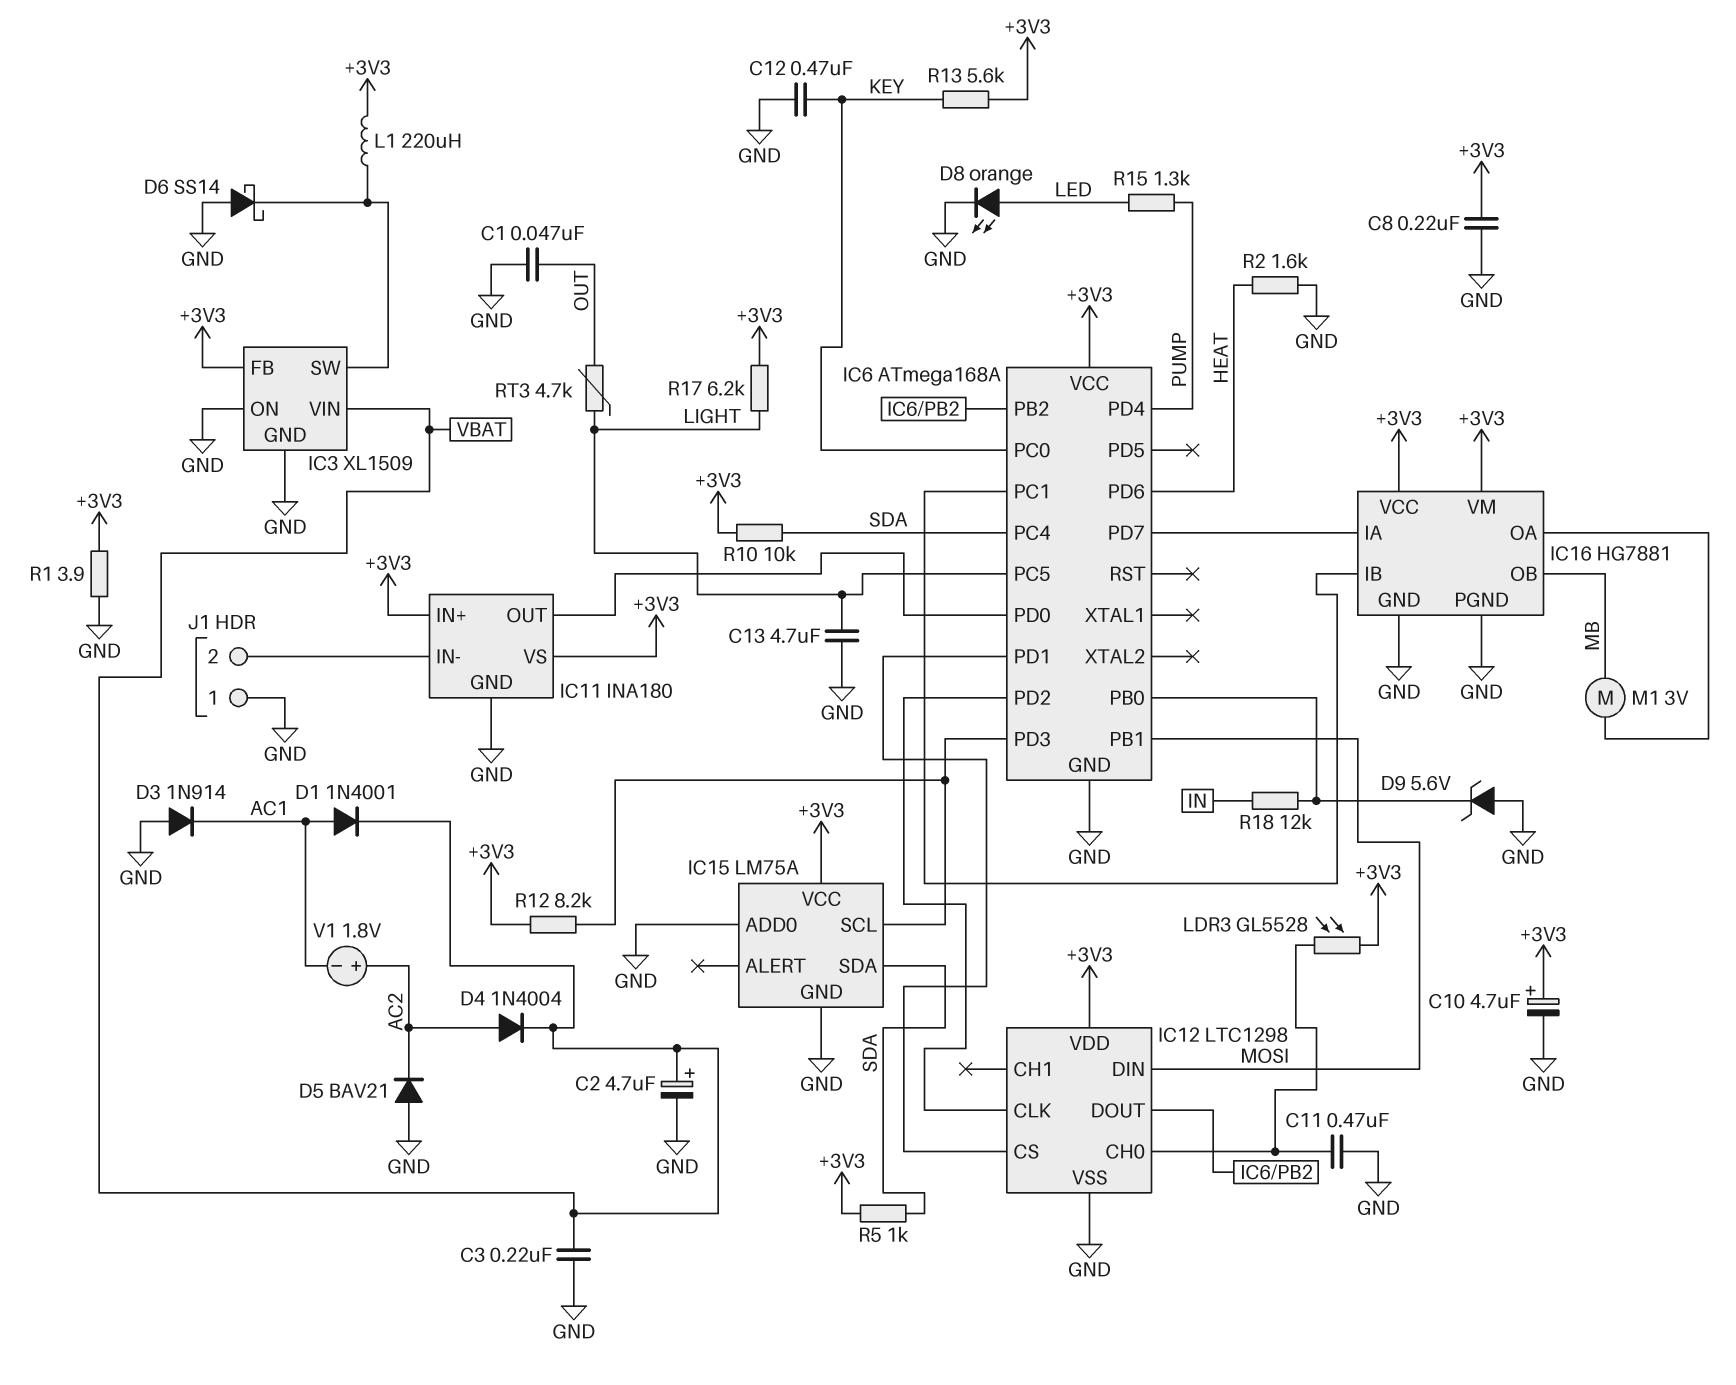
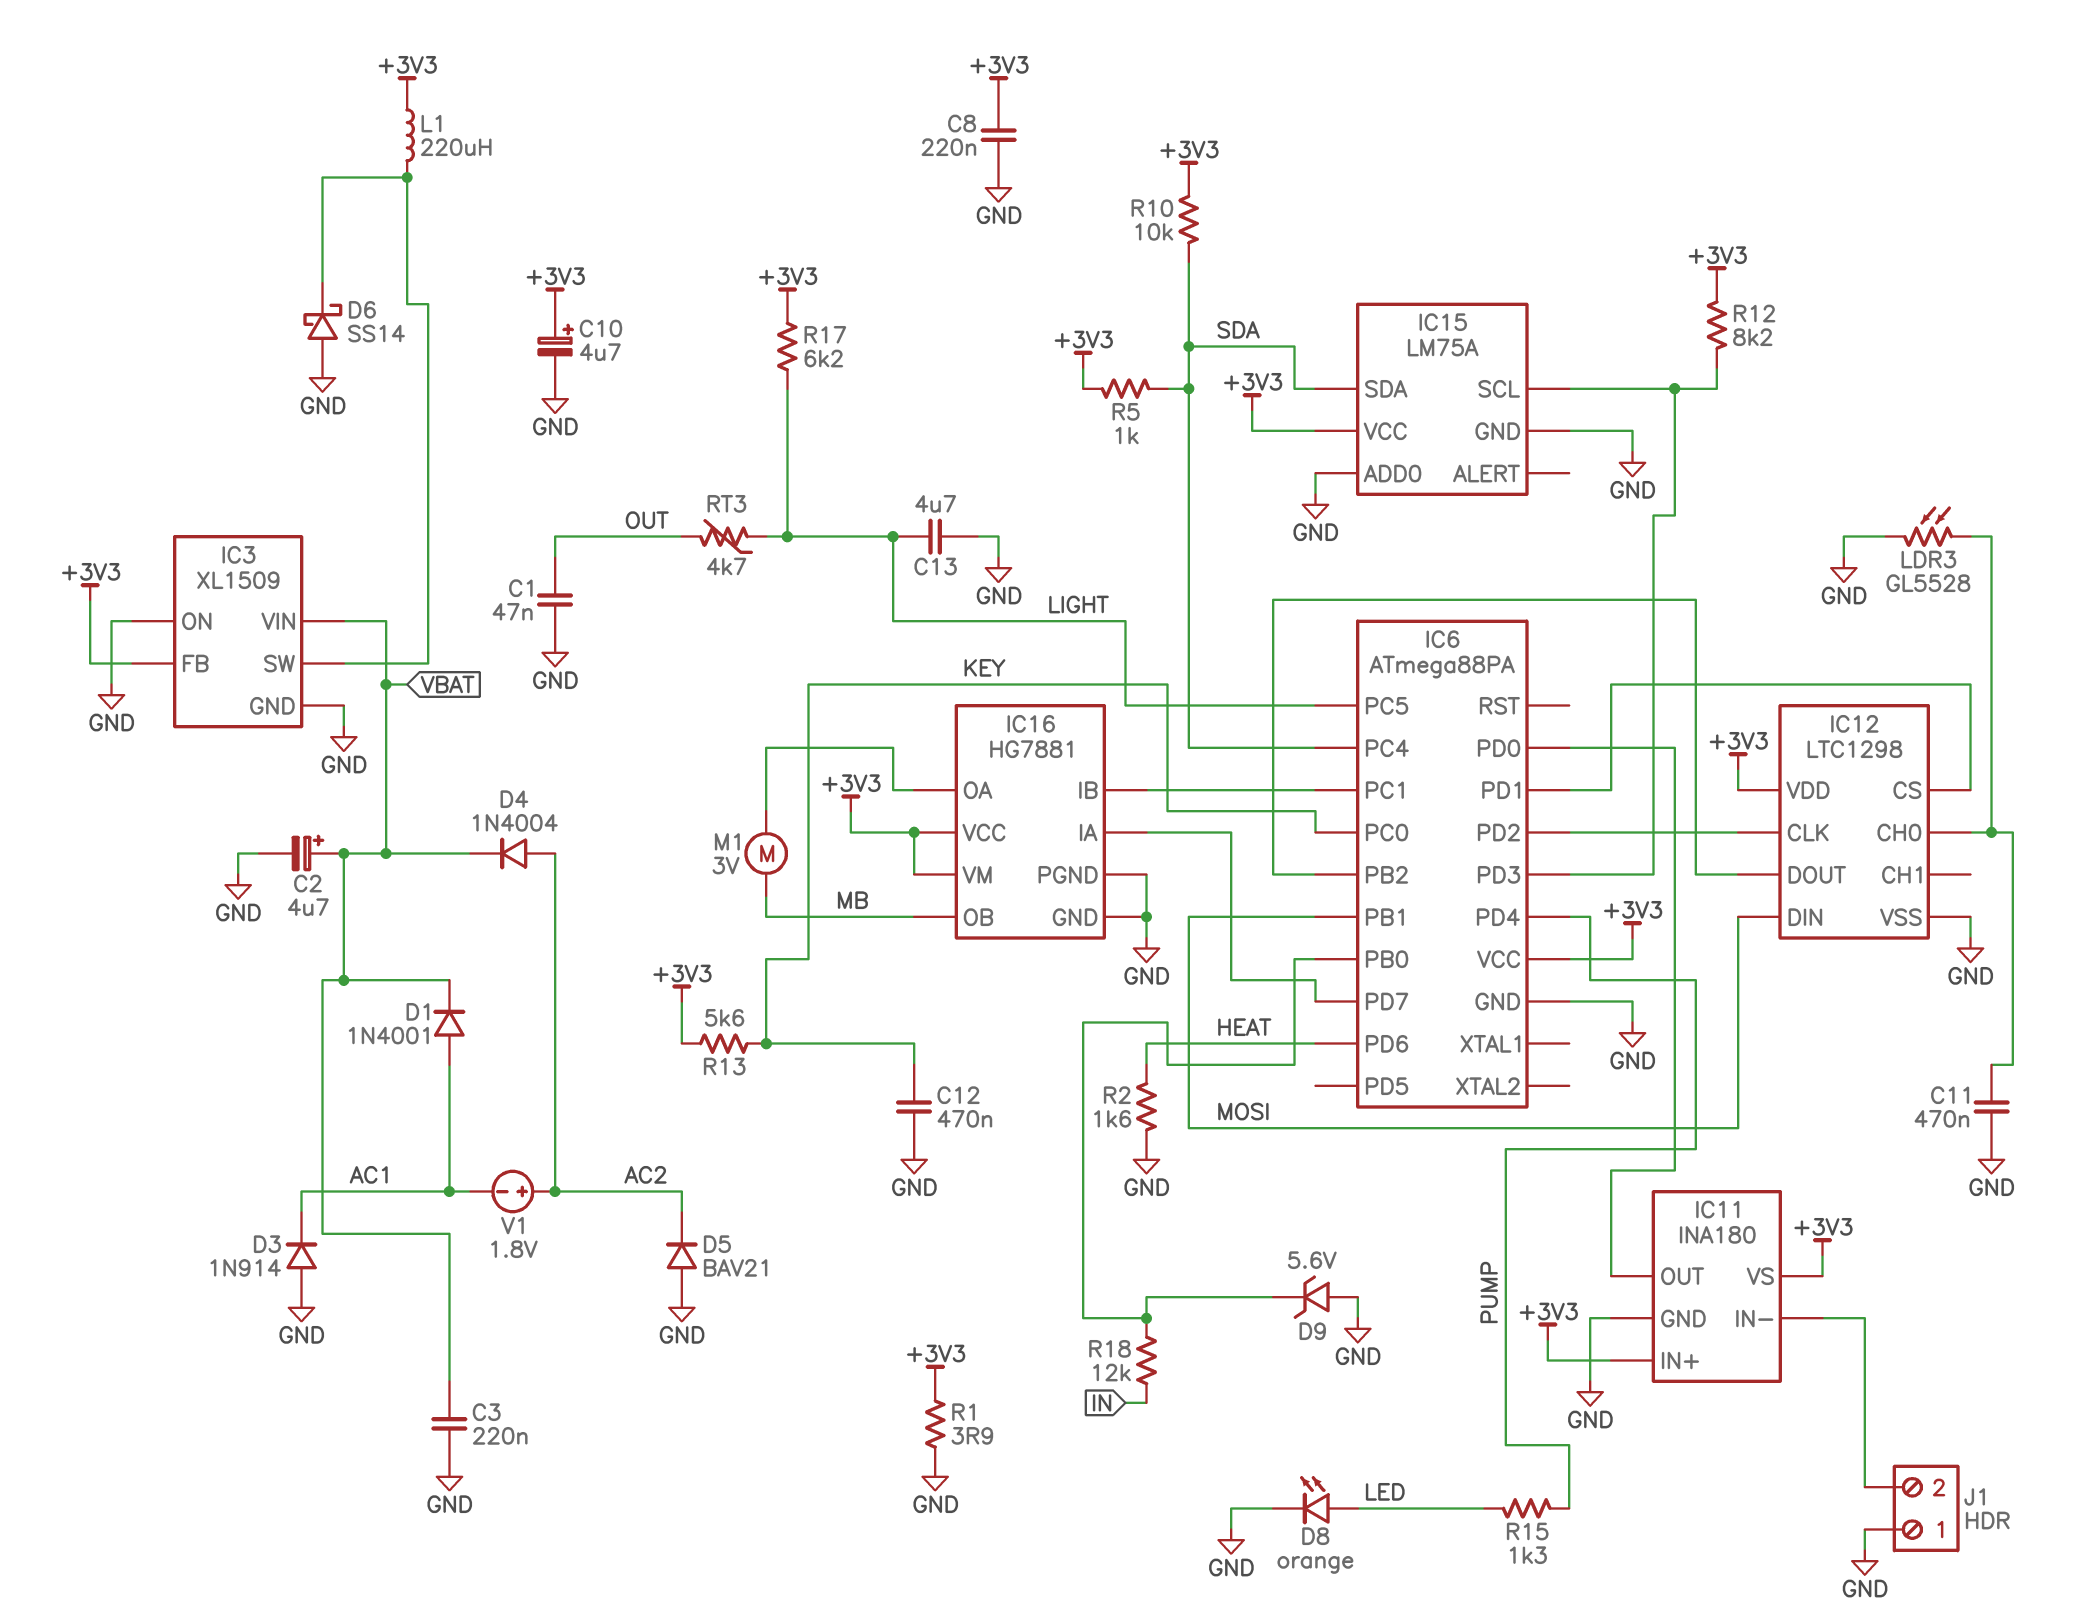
IC6: ATmega168A -> ATmega88PA
LDR3: GL5528 (+3V3, IC12/CH0) -> GL5528 (GND, IC12/CH0)

